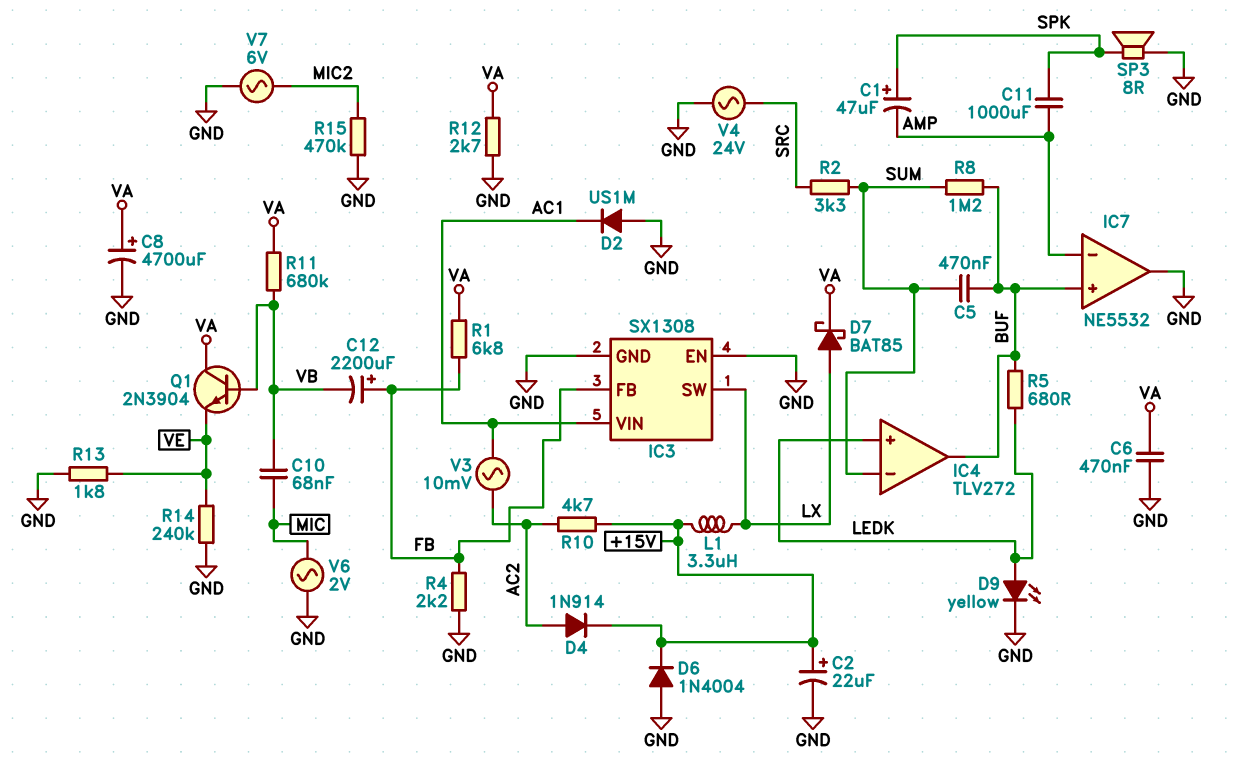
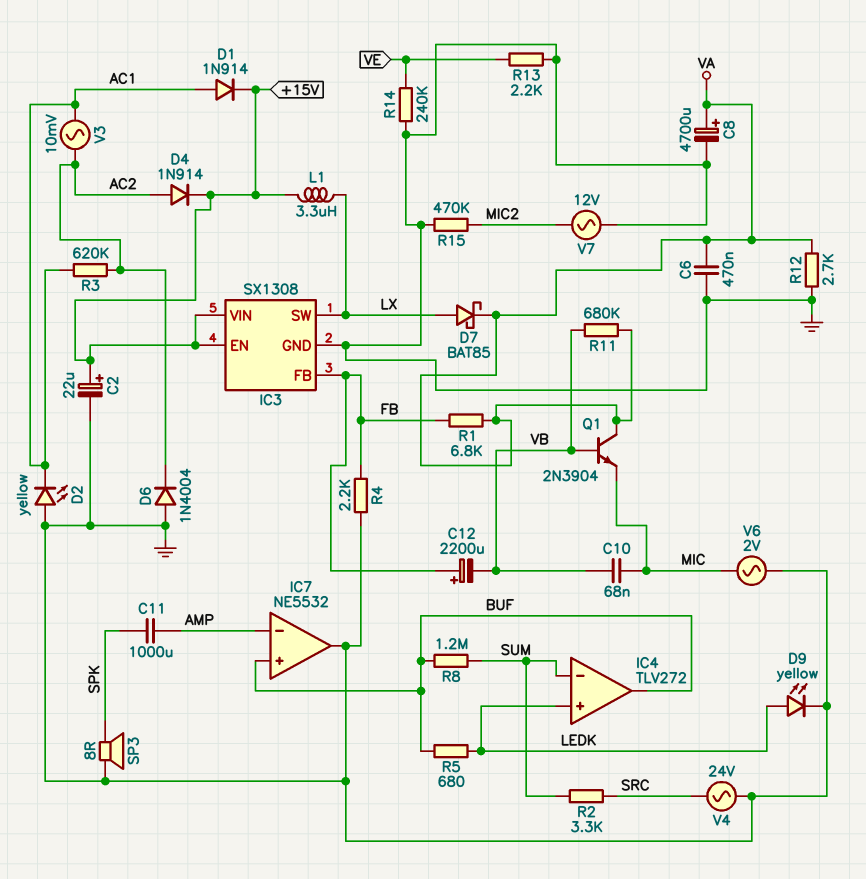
C1: 47uF (plus SPK, minus AMP) -> none
C5: 470nF (BUF, SUM) -> none
D1: none -> diode 1N914 (A AC1, K +15V)
D2: diode US1M (A GND, K AC1) -> LED yellow (A GND, K AC1)
D6: diode 1N4004 (A GND, K +15V) -> diode 1N4004 (A GND, K AC2)
IC3 pin EN: GND -> +15V
IC3 pin VIN: AC1 -> +15V
Q1: NPN 2N3904 (B VB, C VA, E VE) -> NPN 2N3904 (B VB, C VA, E MIC)
R3: none -> 620k (AC1, AC2)
R10: 4.7k (+15V, AC2) -> none
R13: 1.8k (GND, VE) -> 2.2k (GND, VE)
V7: AC 6V (GND, MIC2) -> AC 12V (GND, MIC2)

